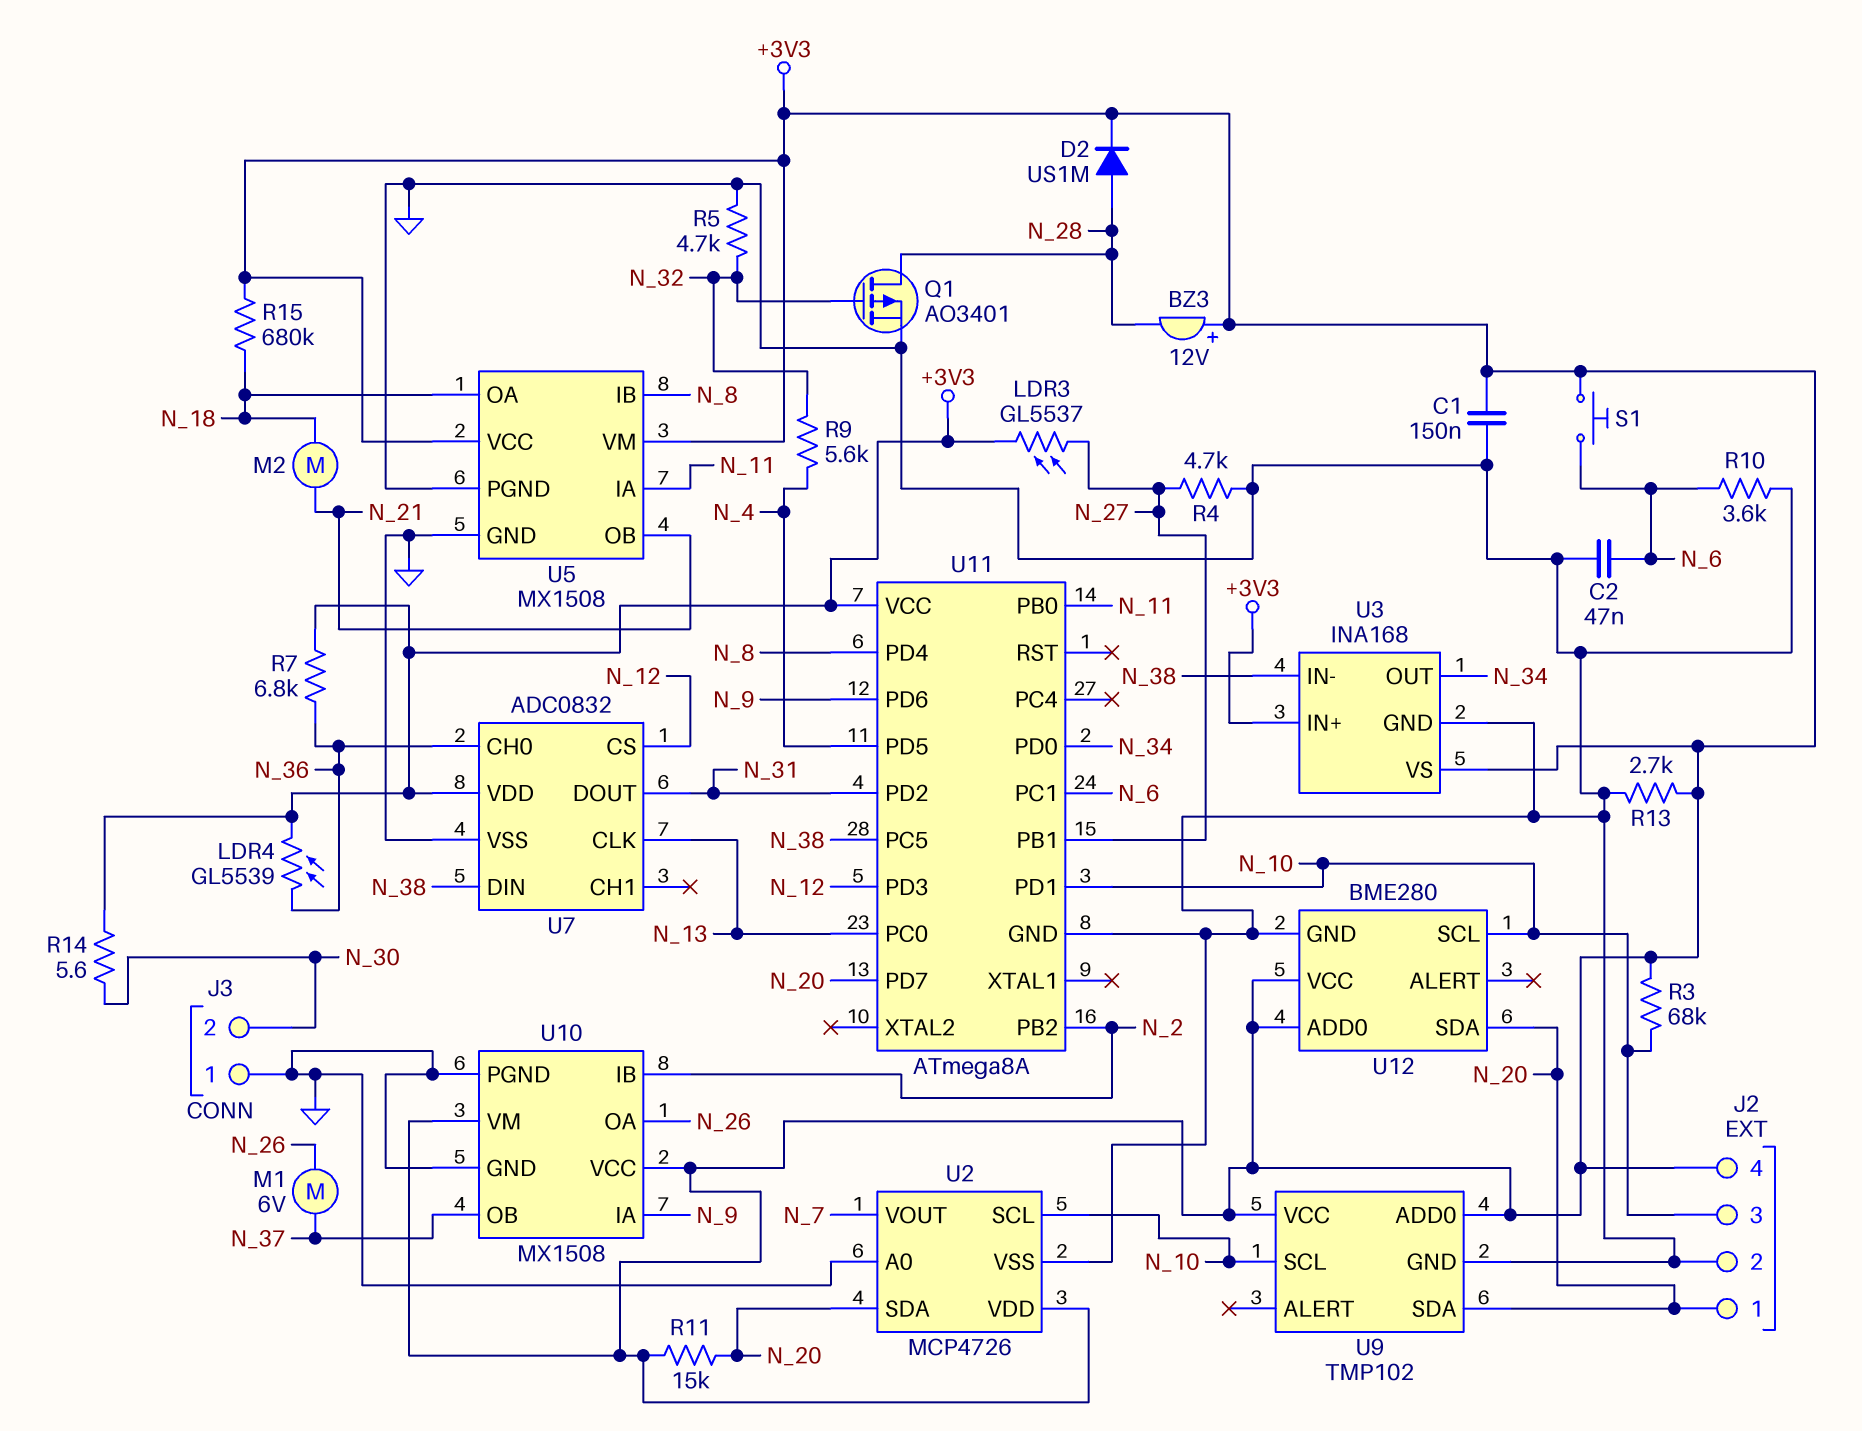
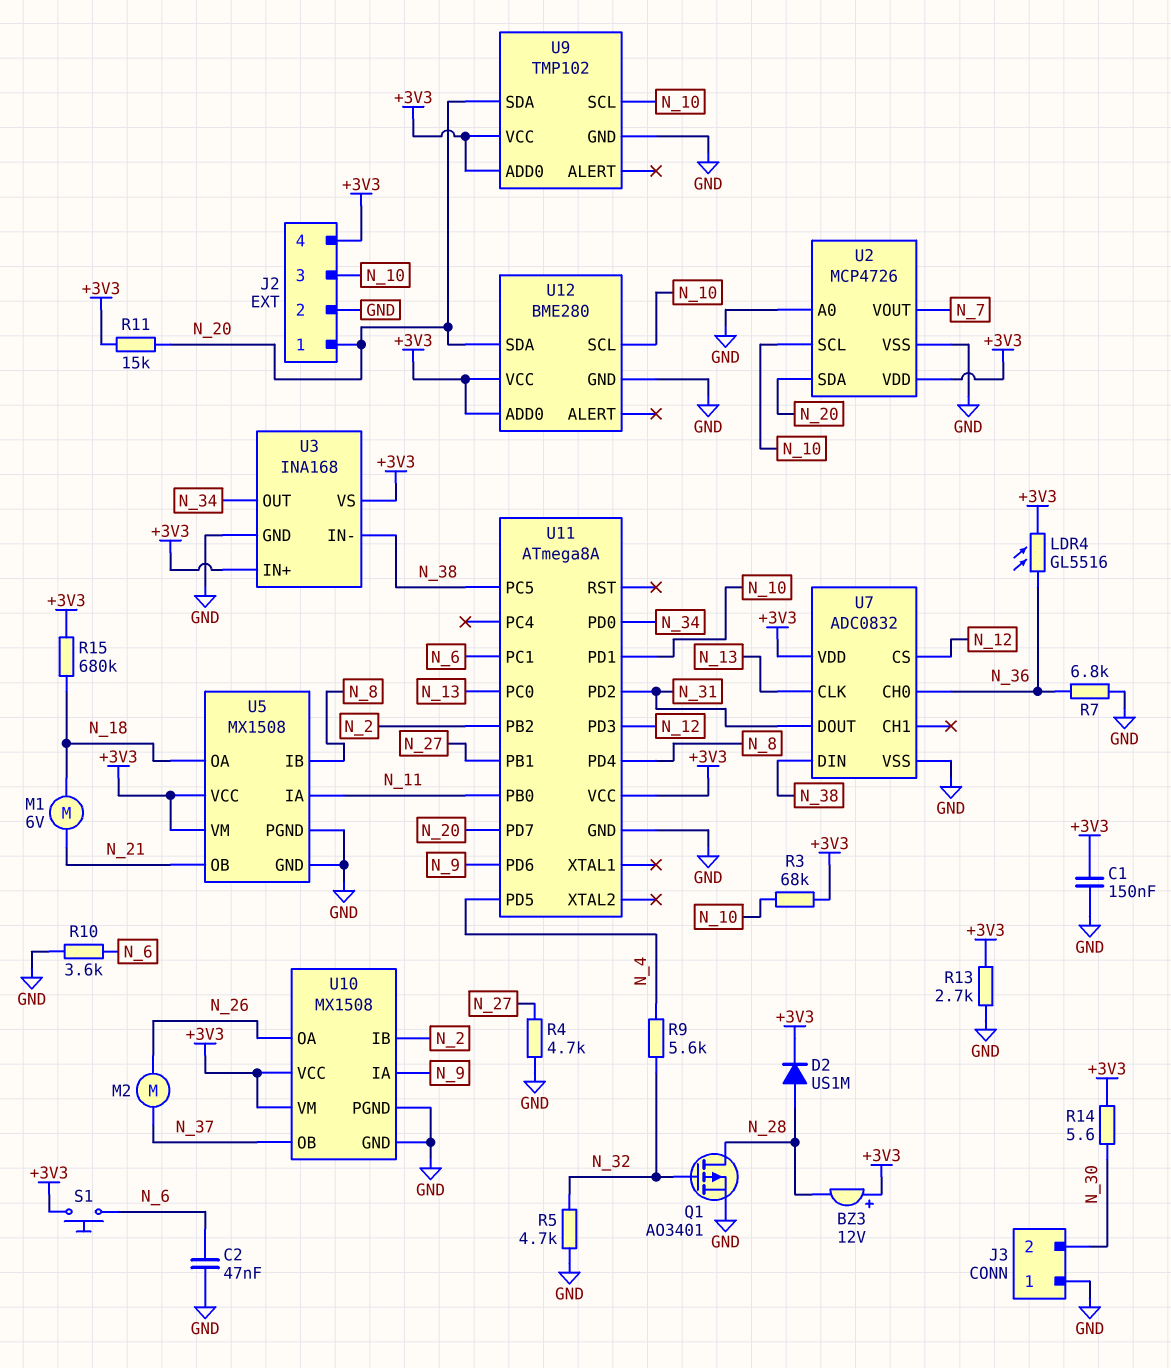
LDR3: GL5537 (+3V3, N_27) -> none
LDR4: GL5539 (+3V3, N_36) -> GL5516 (+3V3, N_36)
M1: motor 6V (N_26, N_37) -> motor 6V (N_18, N_21)
M2: motor (N_18, N_21) -> motor (N_26, N_37)
R7: 6.8k (+3V3, N_36) -> 6.8k (GND, N_36)

